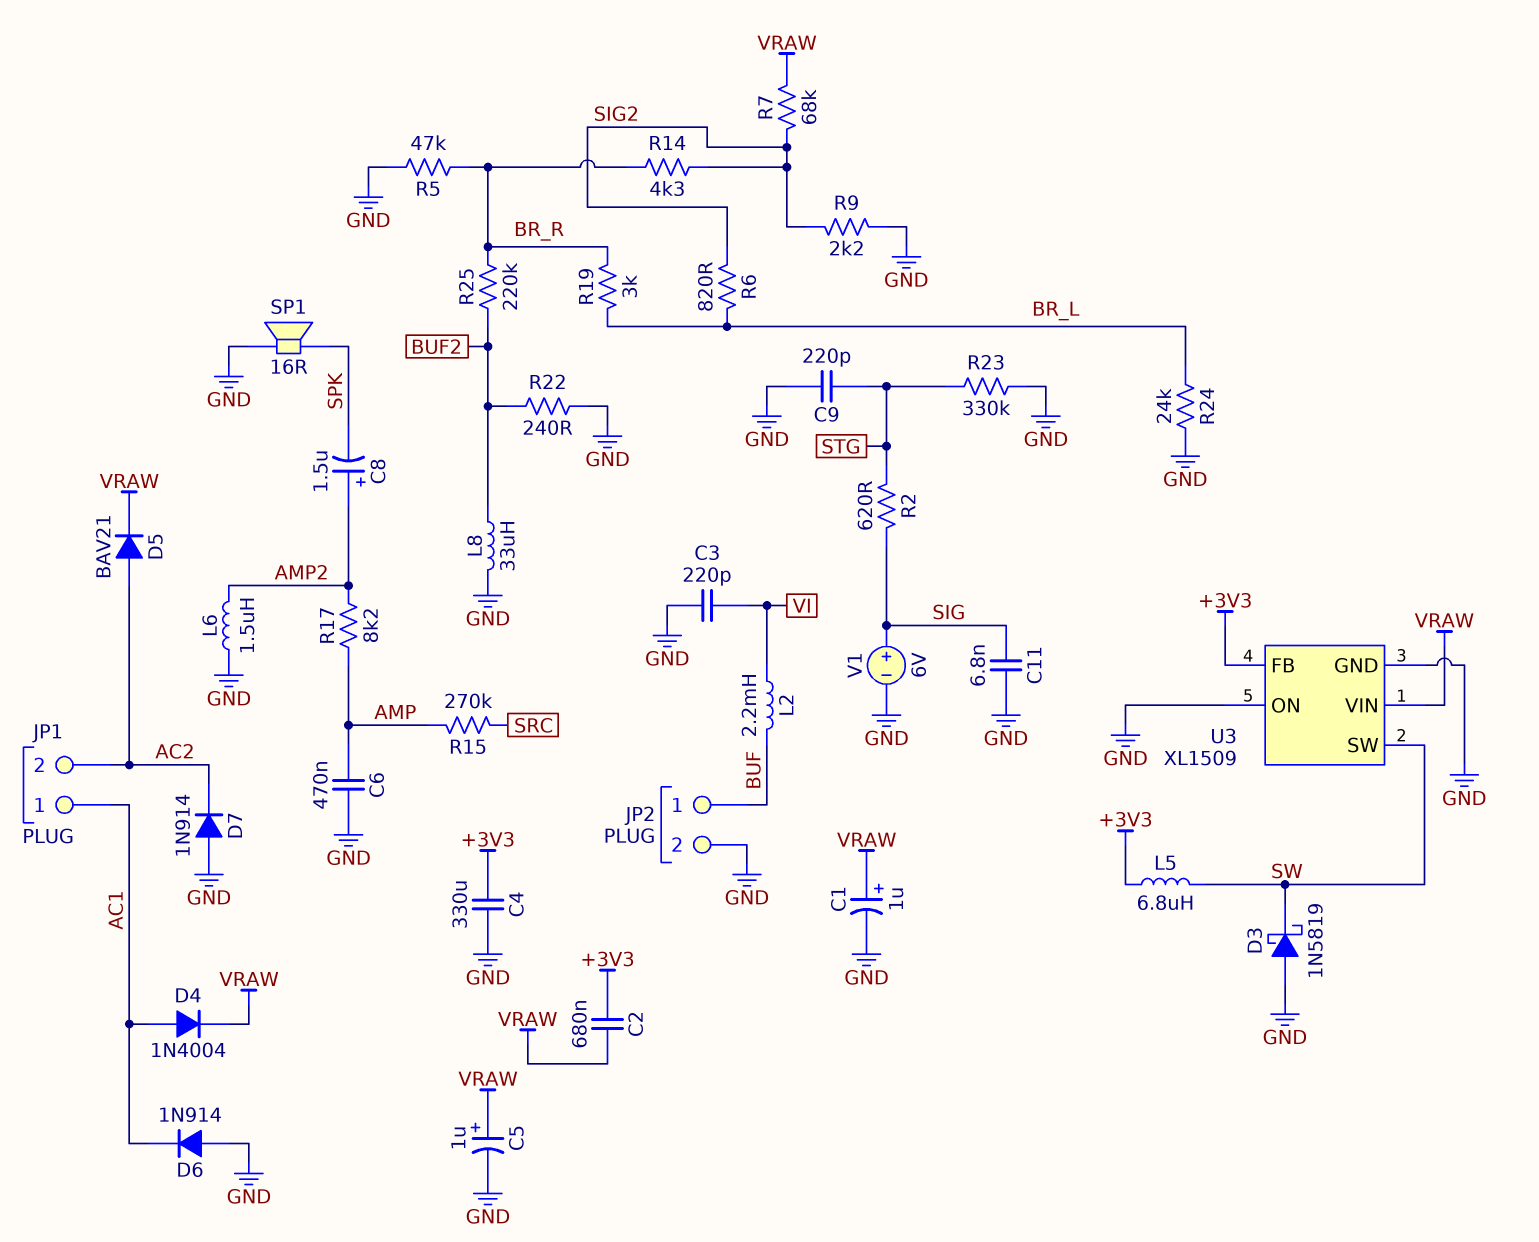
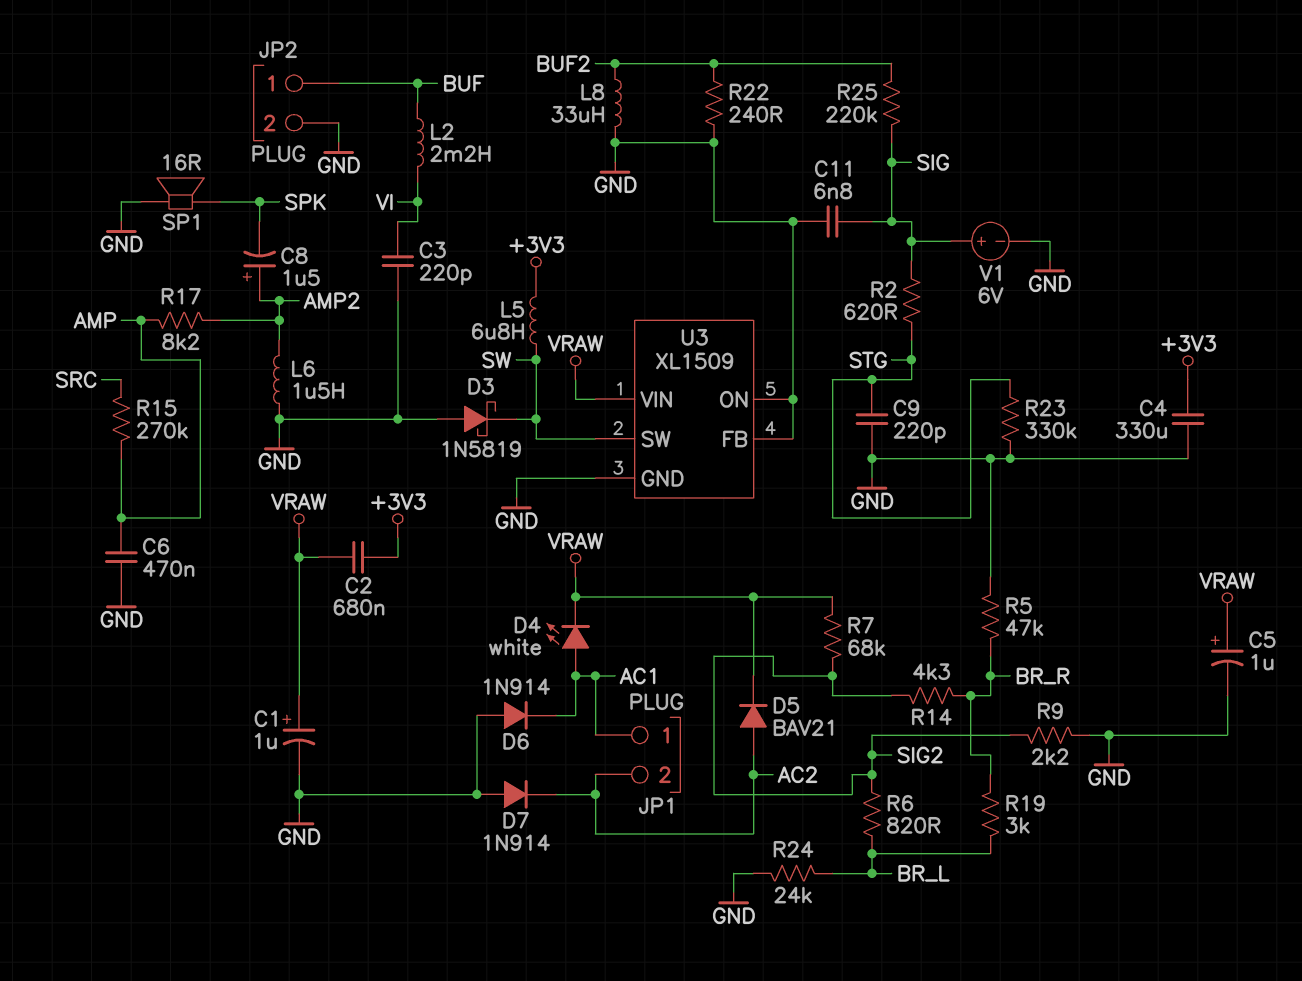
D4: diode 1N4004 (A AC1, K VRAW) -> LED white (A AC1, K VRAW)
R25: 220k (BR_R, BUF2) -> 220k (BUF2, SIG)
U3 pin FB: +3V3 -> GND

